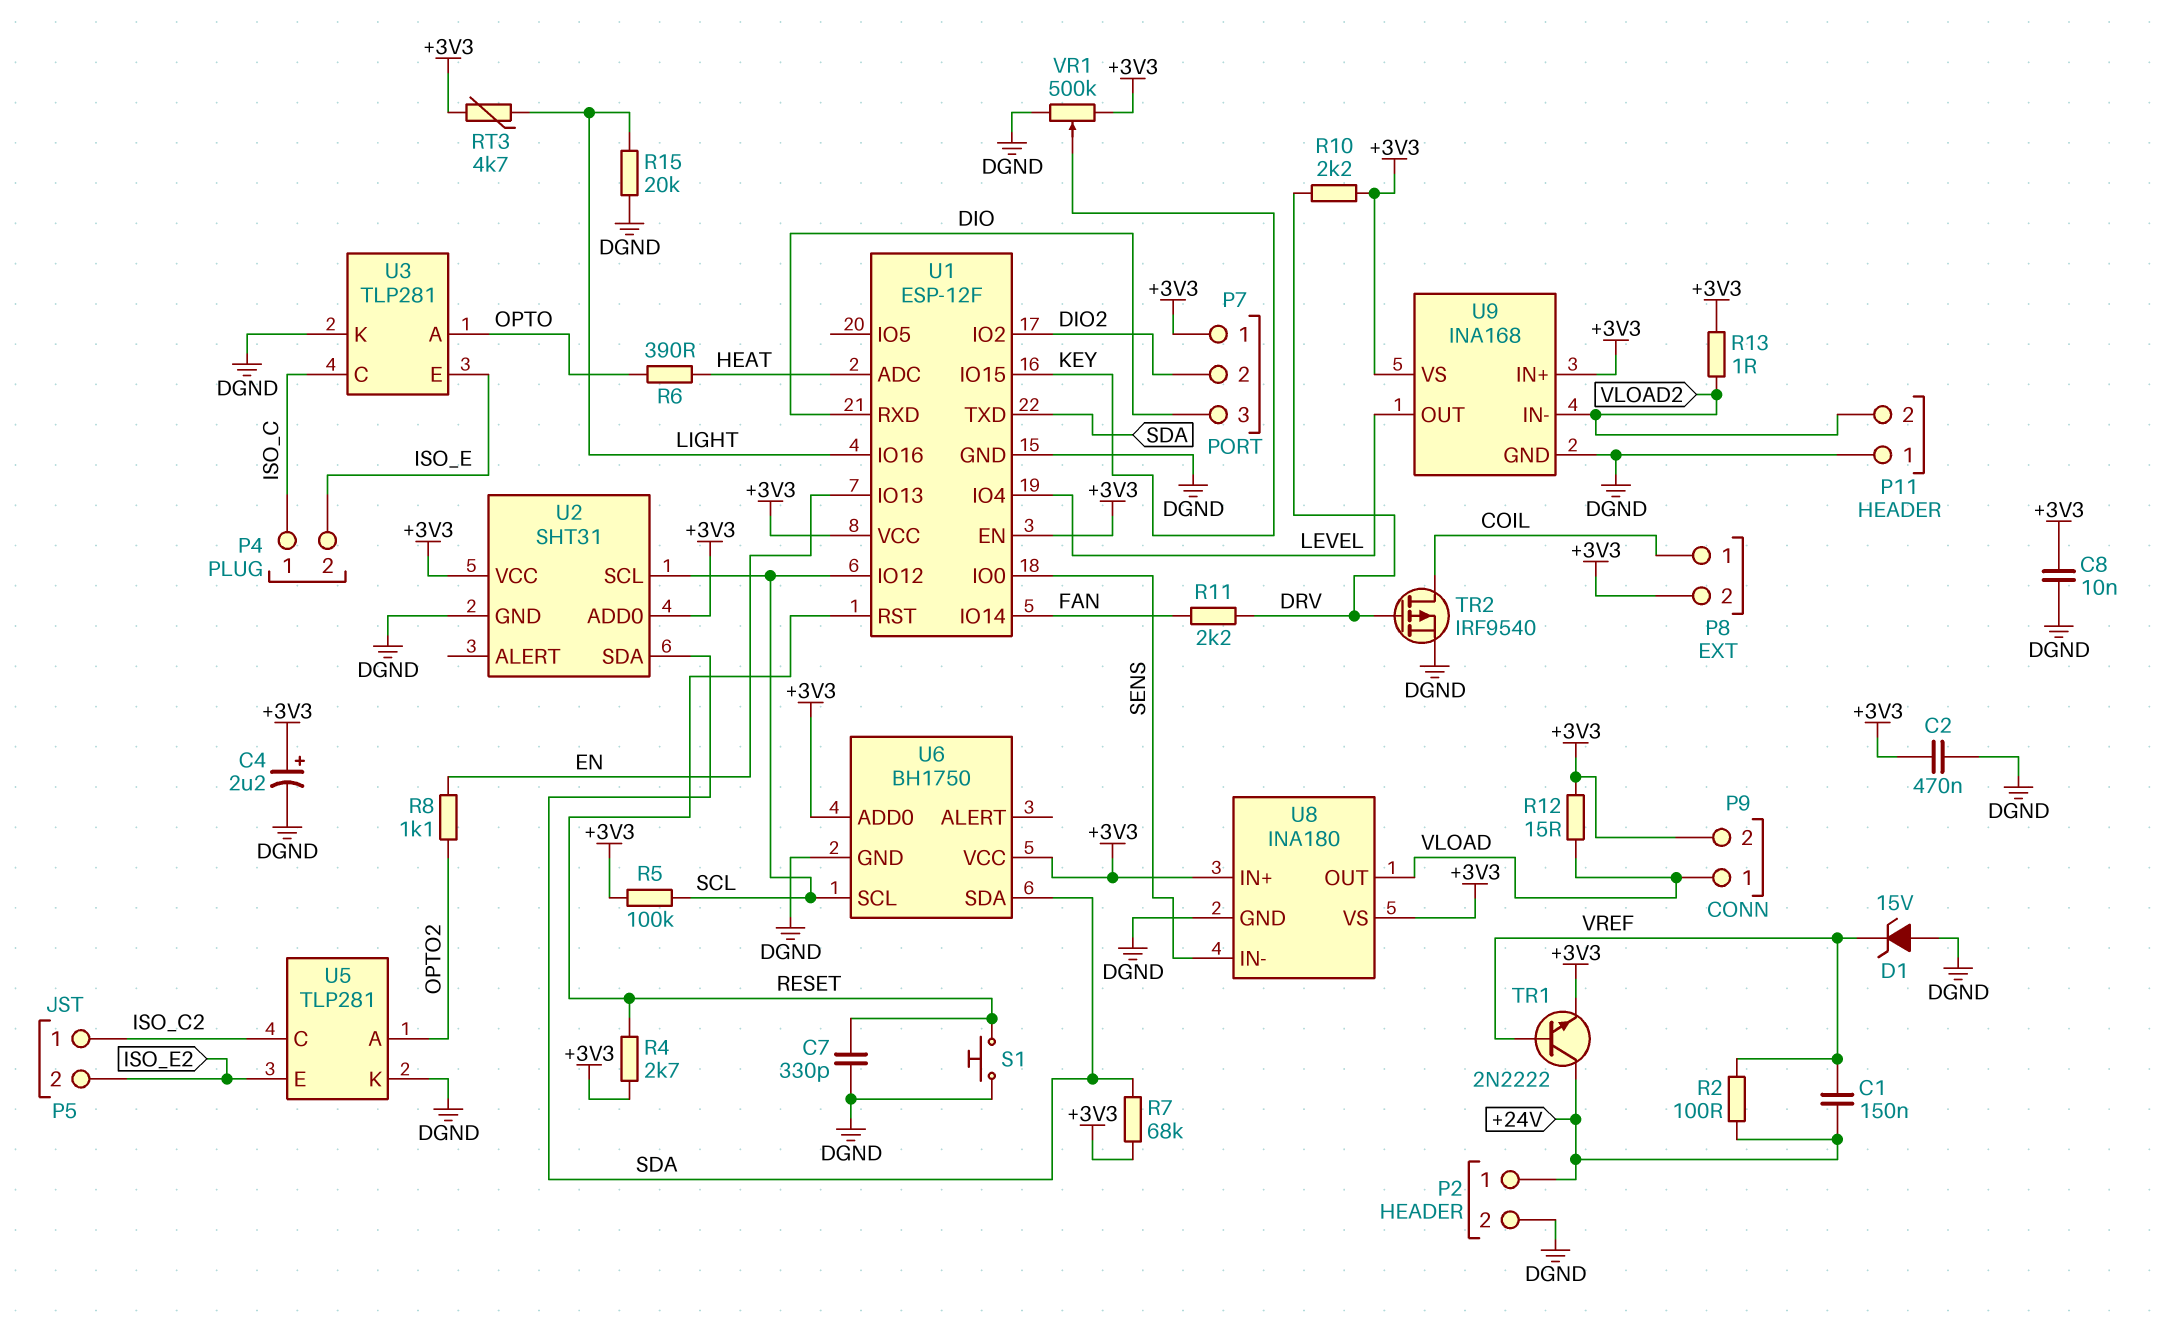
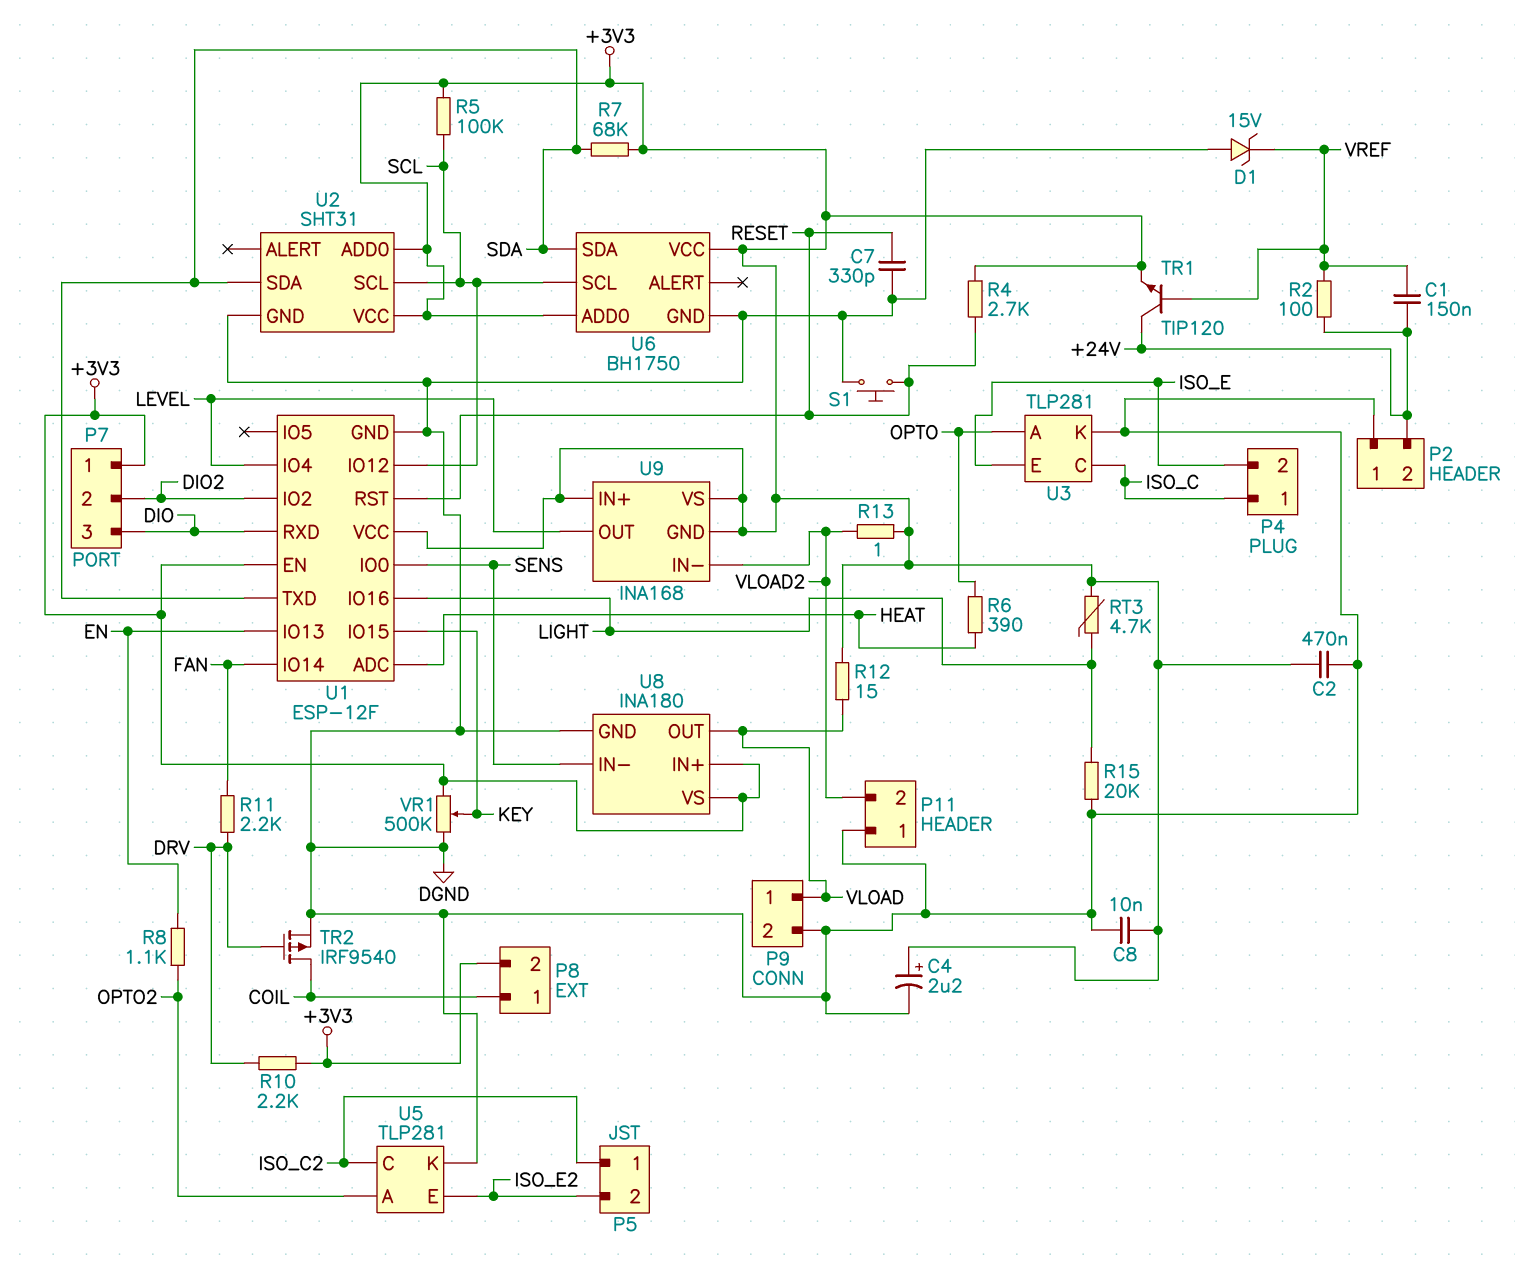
P2 pin 1: +24V -> DGND
P2 pin 2: DGND -> +24V
P9 pin 2: +3V3 -> DGND
TR1: NPN 2N2222 (B VREF, C +24V, E +3V3) -> NPN TIP120 (B VREF, C +24V, E +3V3)
U9 pin GND: DGND -> +3V3

